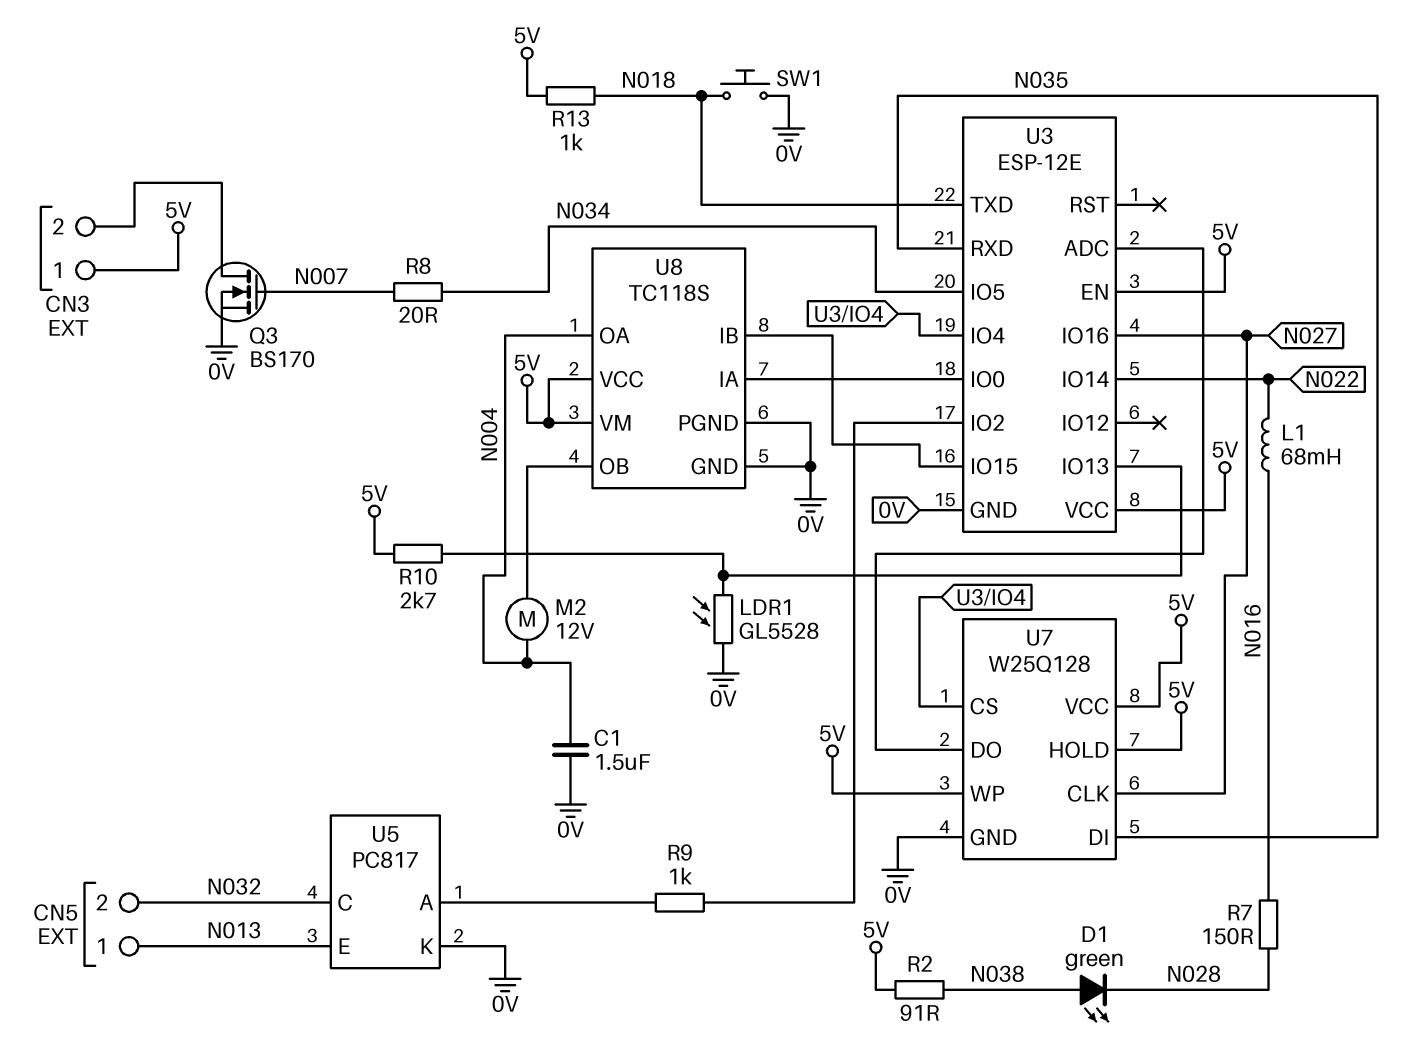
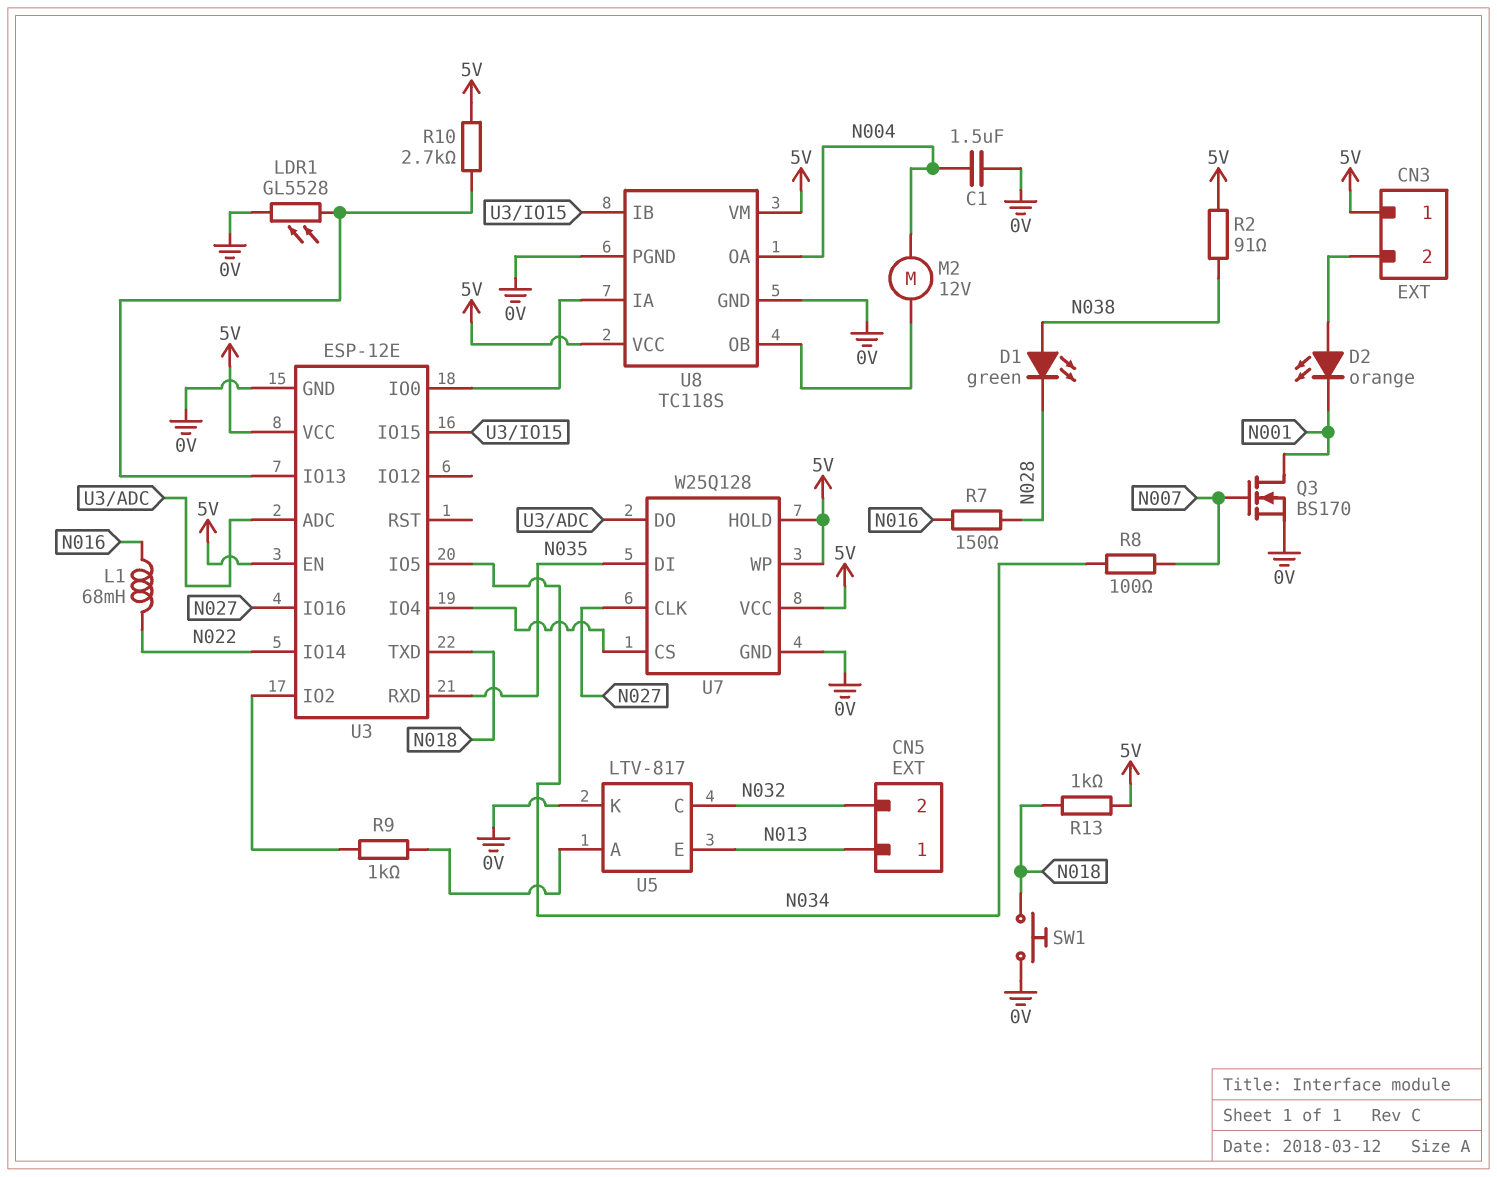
D2: none -> LED orange (A CN3/2, K N001)
Q3: NMOS BS170 (G N007, D CN3/2, S 0V) -> NMOS BS170 (G N007, D N001, S 0V)
R8: 20 (N007, N034) -> 100 (N007, N034)
U5: PC817 -> LTV-817

